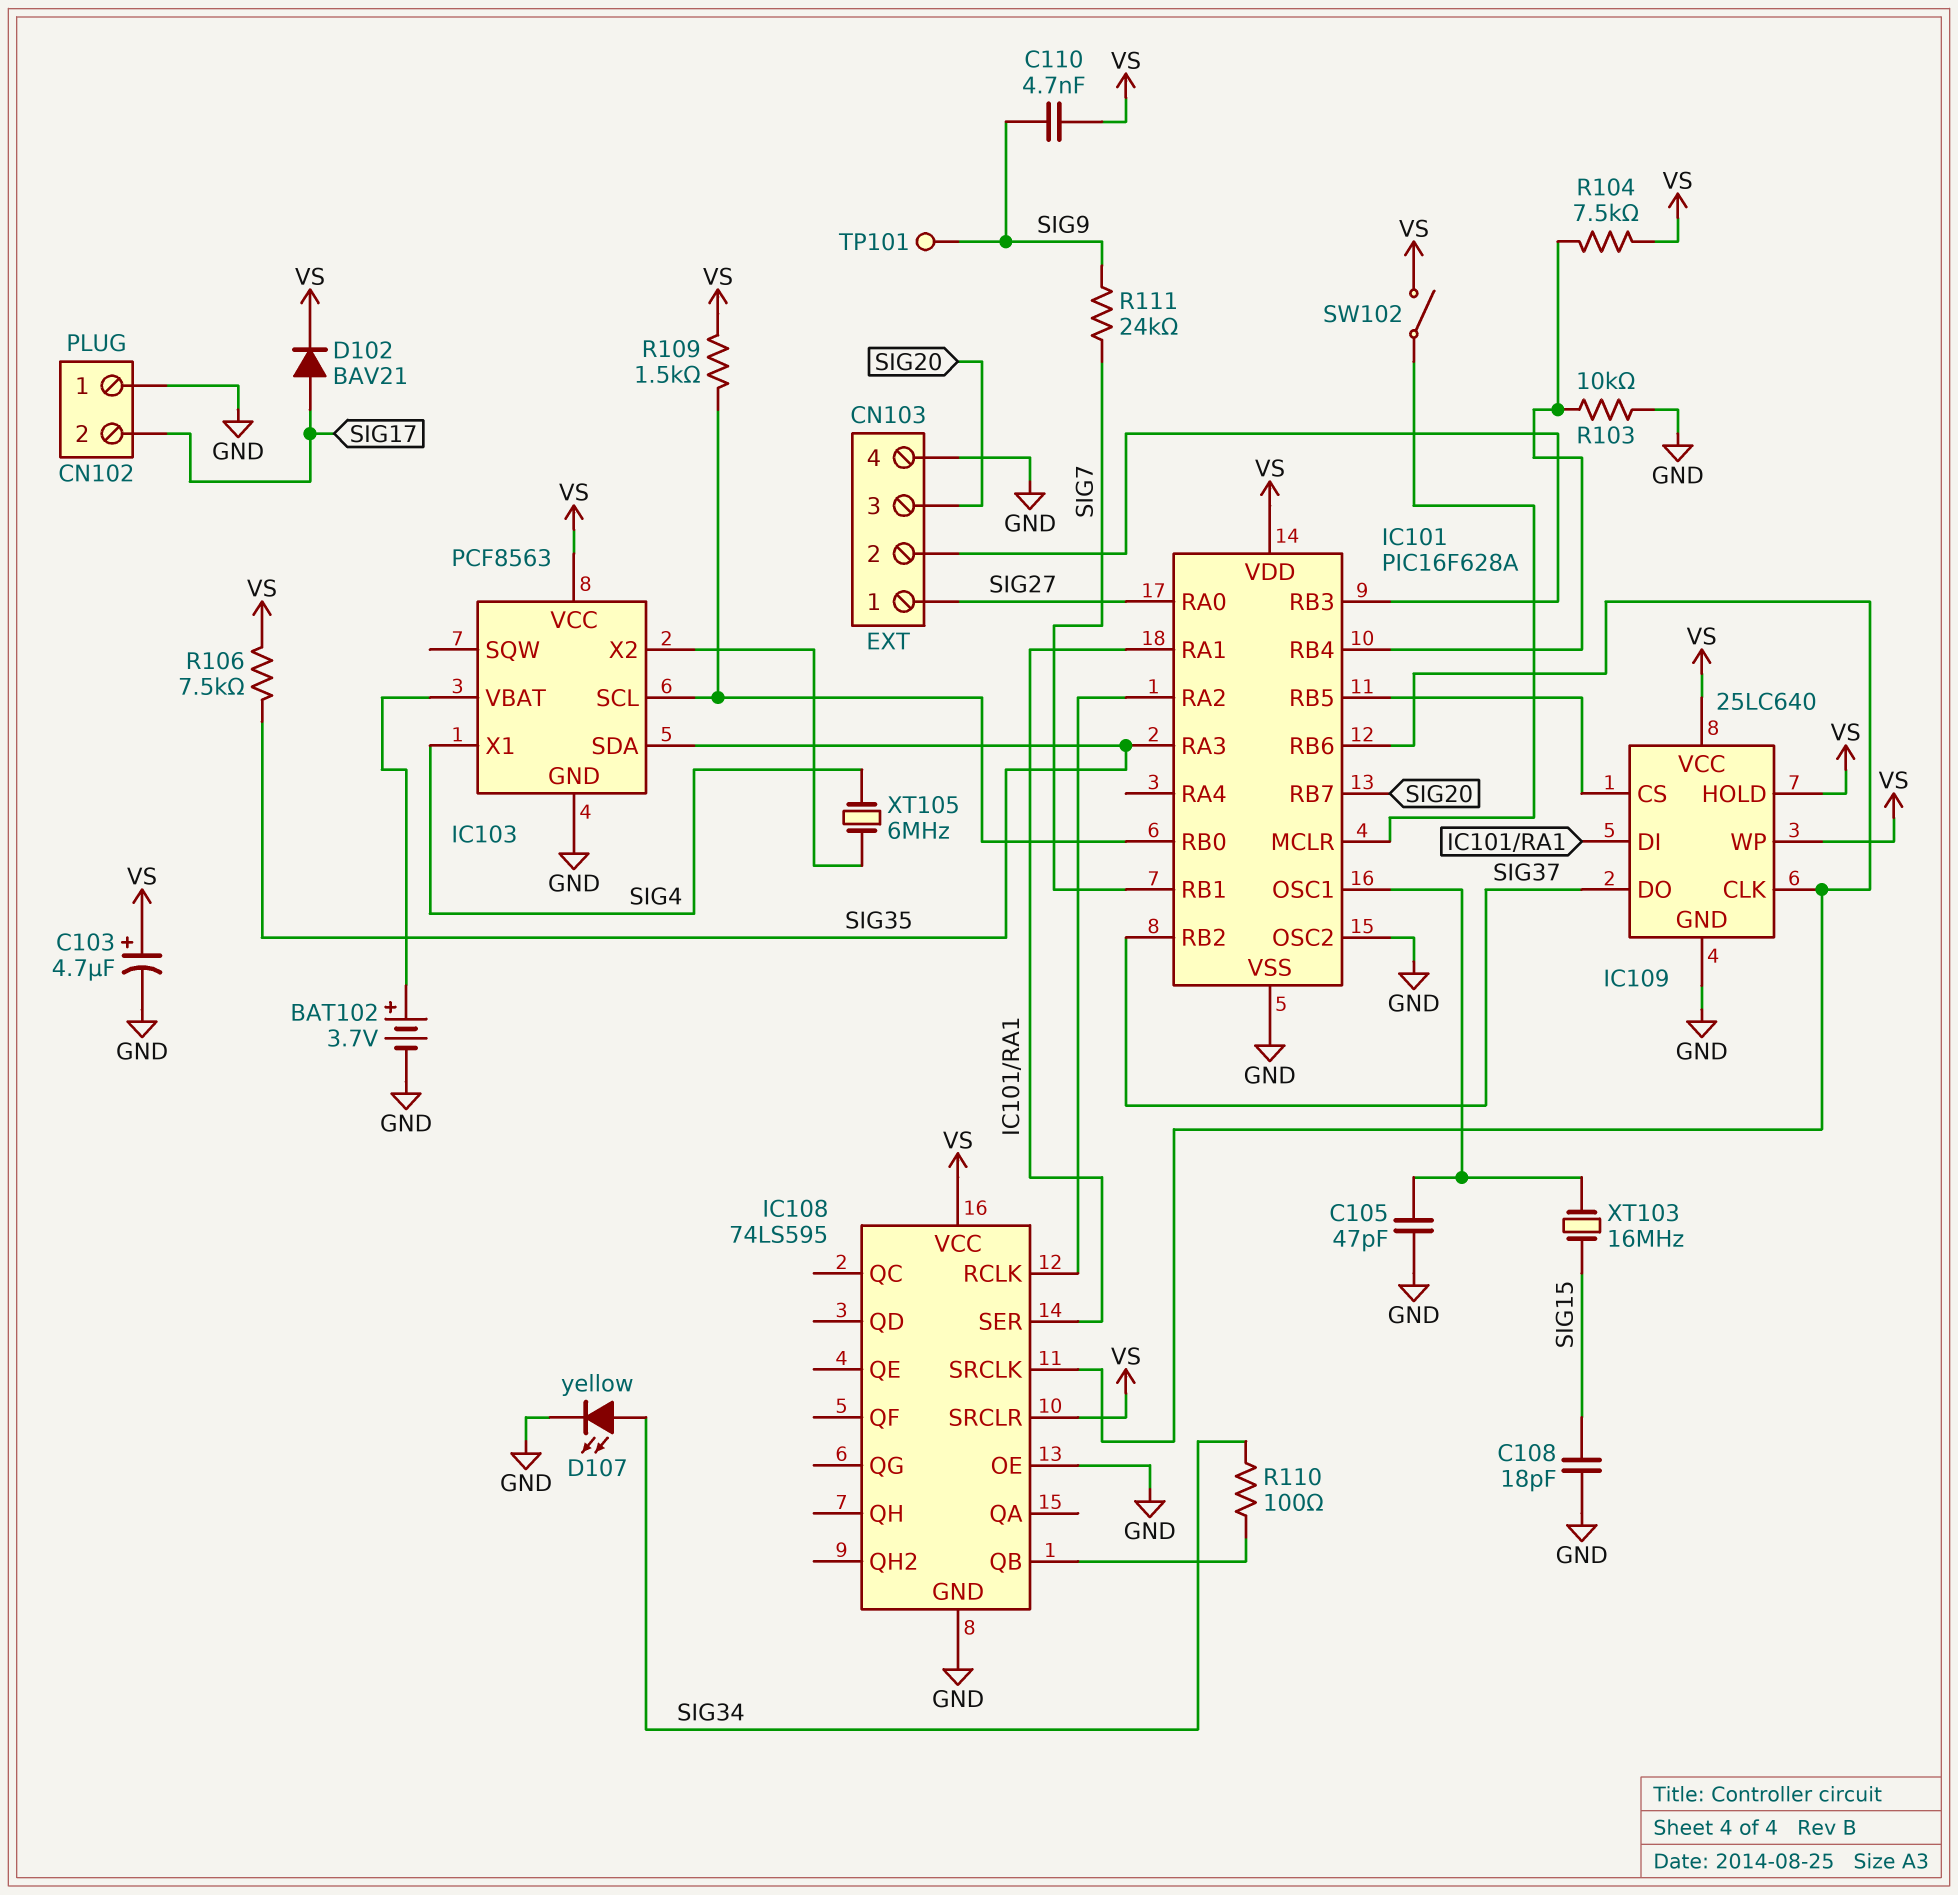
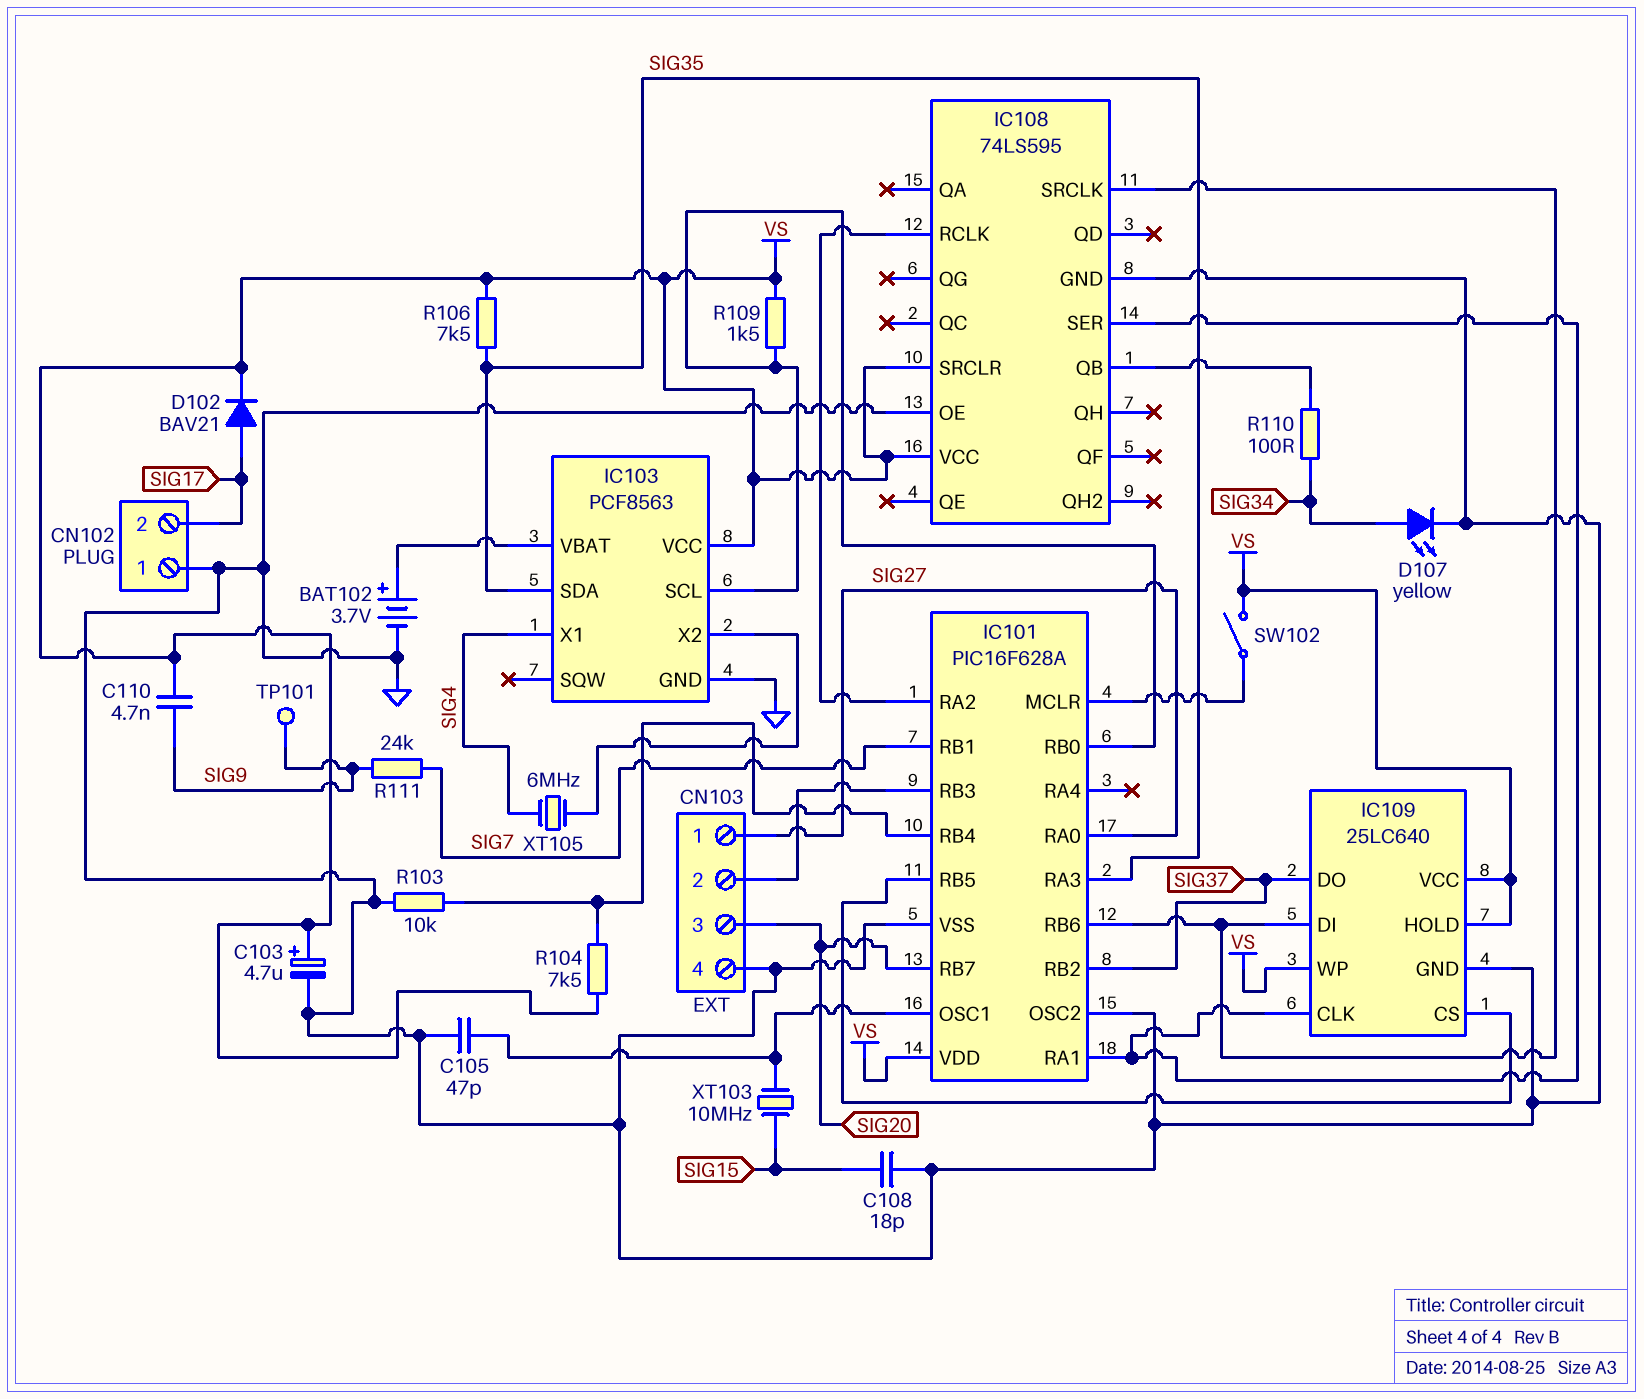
IC109 pin CLK: IC101/RB6 -> IC101/RA1
IC109 pin DI: IC101/RA1 -> IC101/RB6
XT103: 16MHz (IC101/OSC1, SIG15) -> 10MHz (IC101/OSC1, SIG15)

